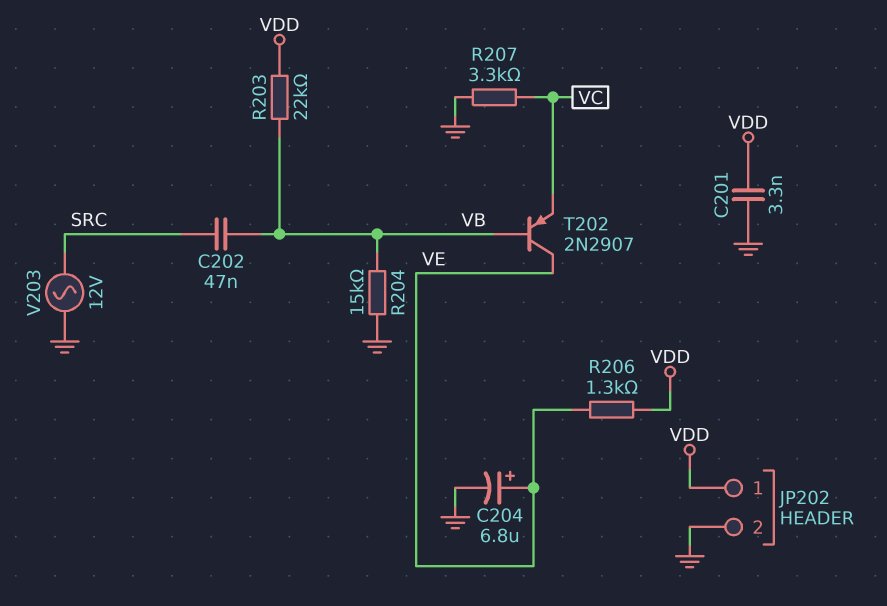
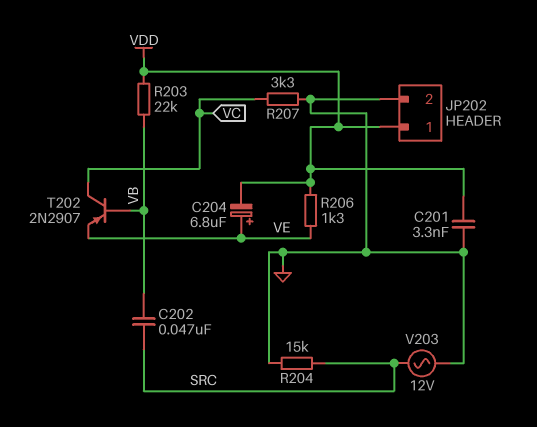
C204: 6.8uF (plus VE, minus GND) -> 6.8uF (plus VE, minus VDD)
R204: 15k (GND, VB) -> 15k (GND, SRC)
T202: PNP 2N2907 (B VB, C VE, E VC) -> PNP 2N2907 (B VB, C VC, E VE)

